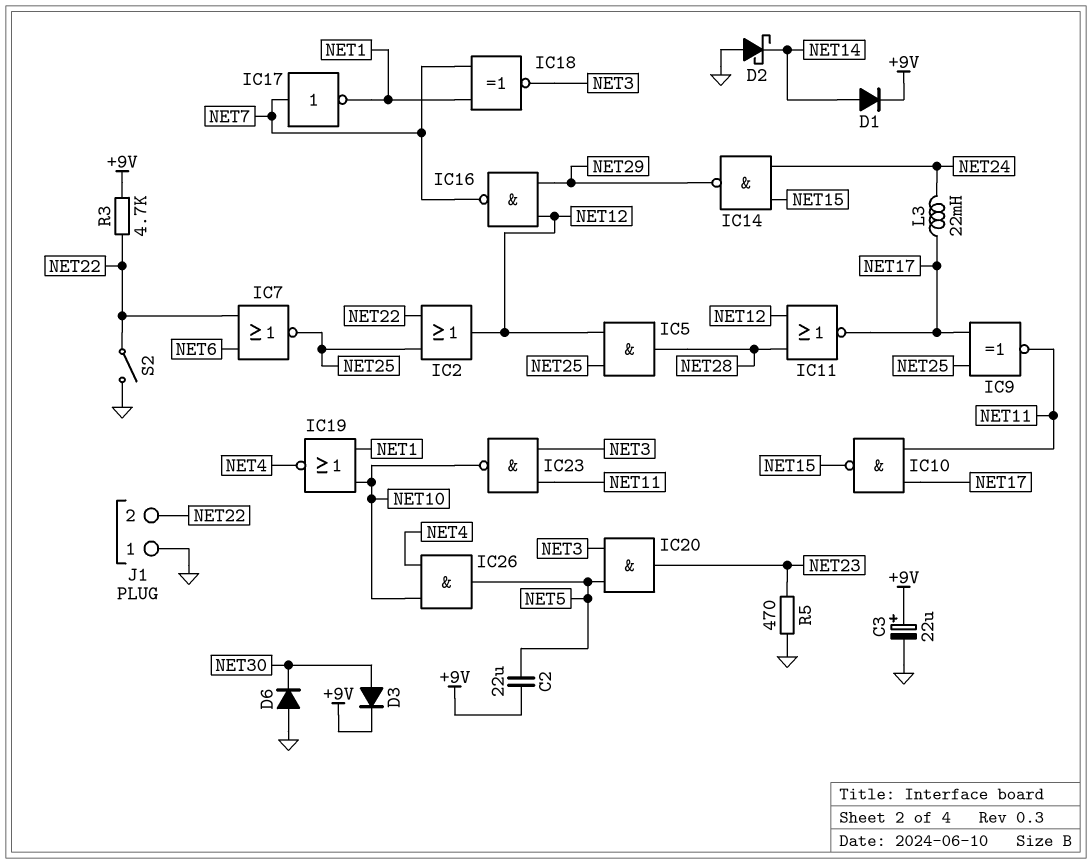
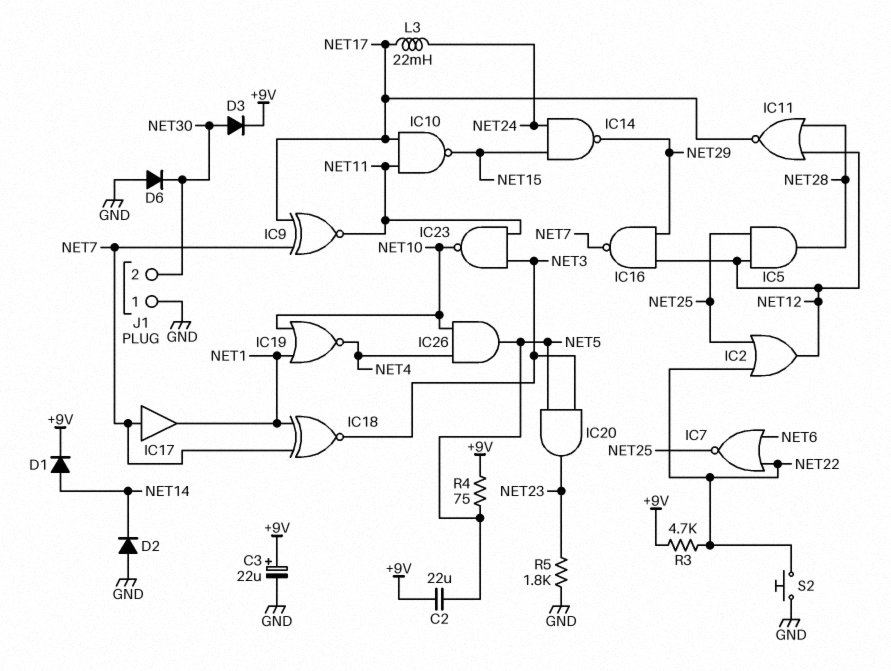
D2: schottky (A GND, K NET14) -> diode (A GND, K NET14)
IC9: XNOR (in NET17, in NET25, out NET11) -> XNOR (in NET7, in NET17, out NET11)
IC17: NOT (in NET7, out NET1) -> buffer (in NET7, out NET1)
J1 pin 2: NET22 -> NET30
R4: none -> 75 (+9V, NET5)
R5: 470 (GND, NET23) -> 1.8k (GND, NET23)
S2: switch (GND, NET22) -> button (GND, NET22)

